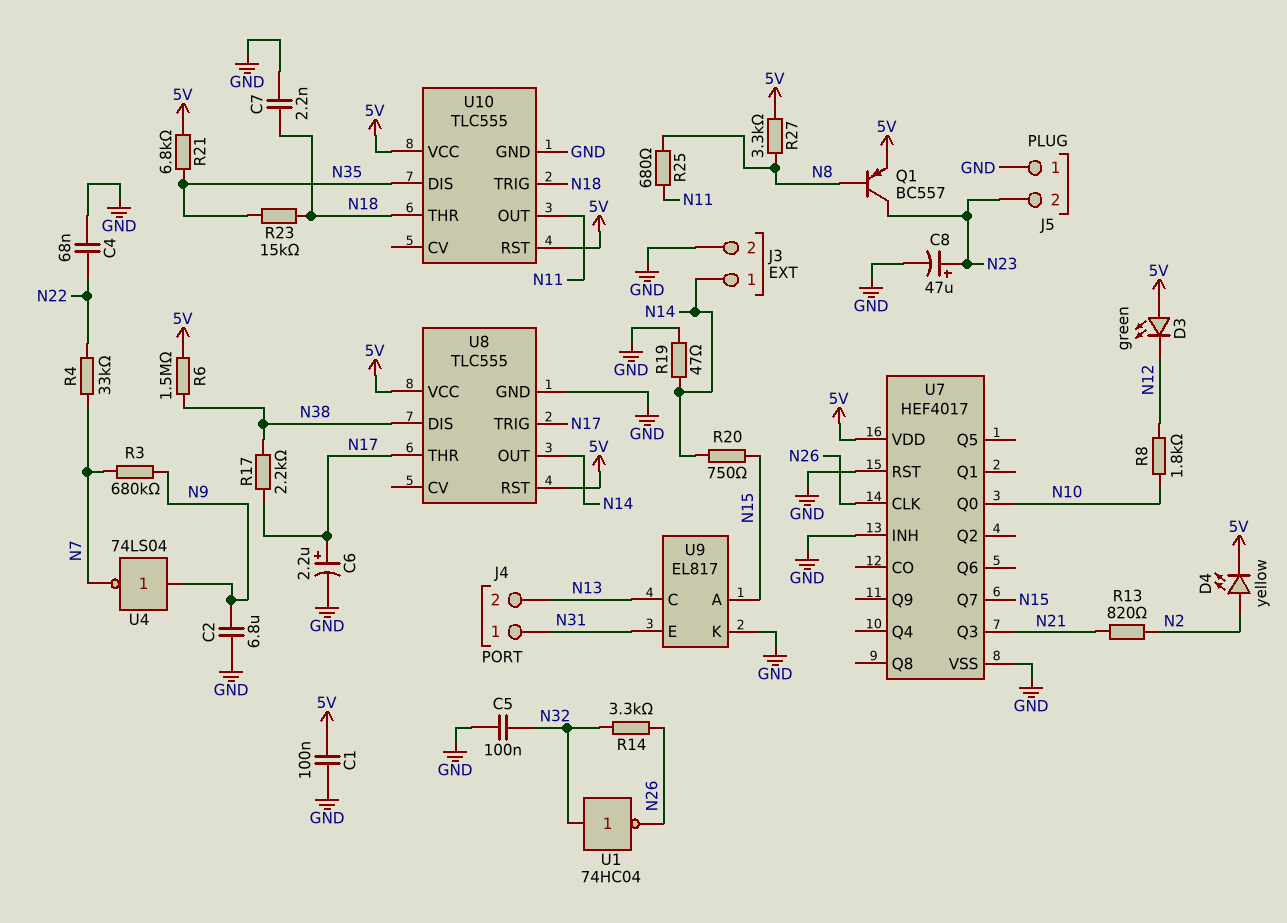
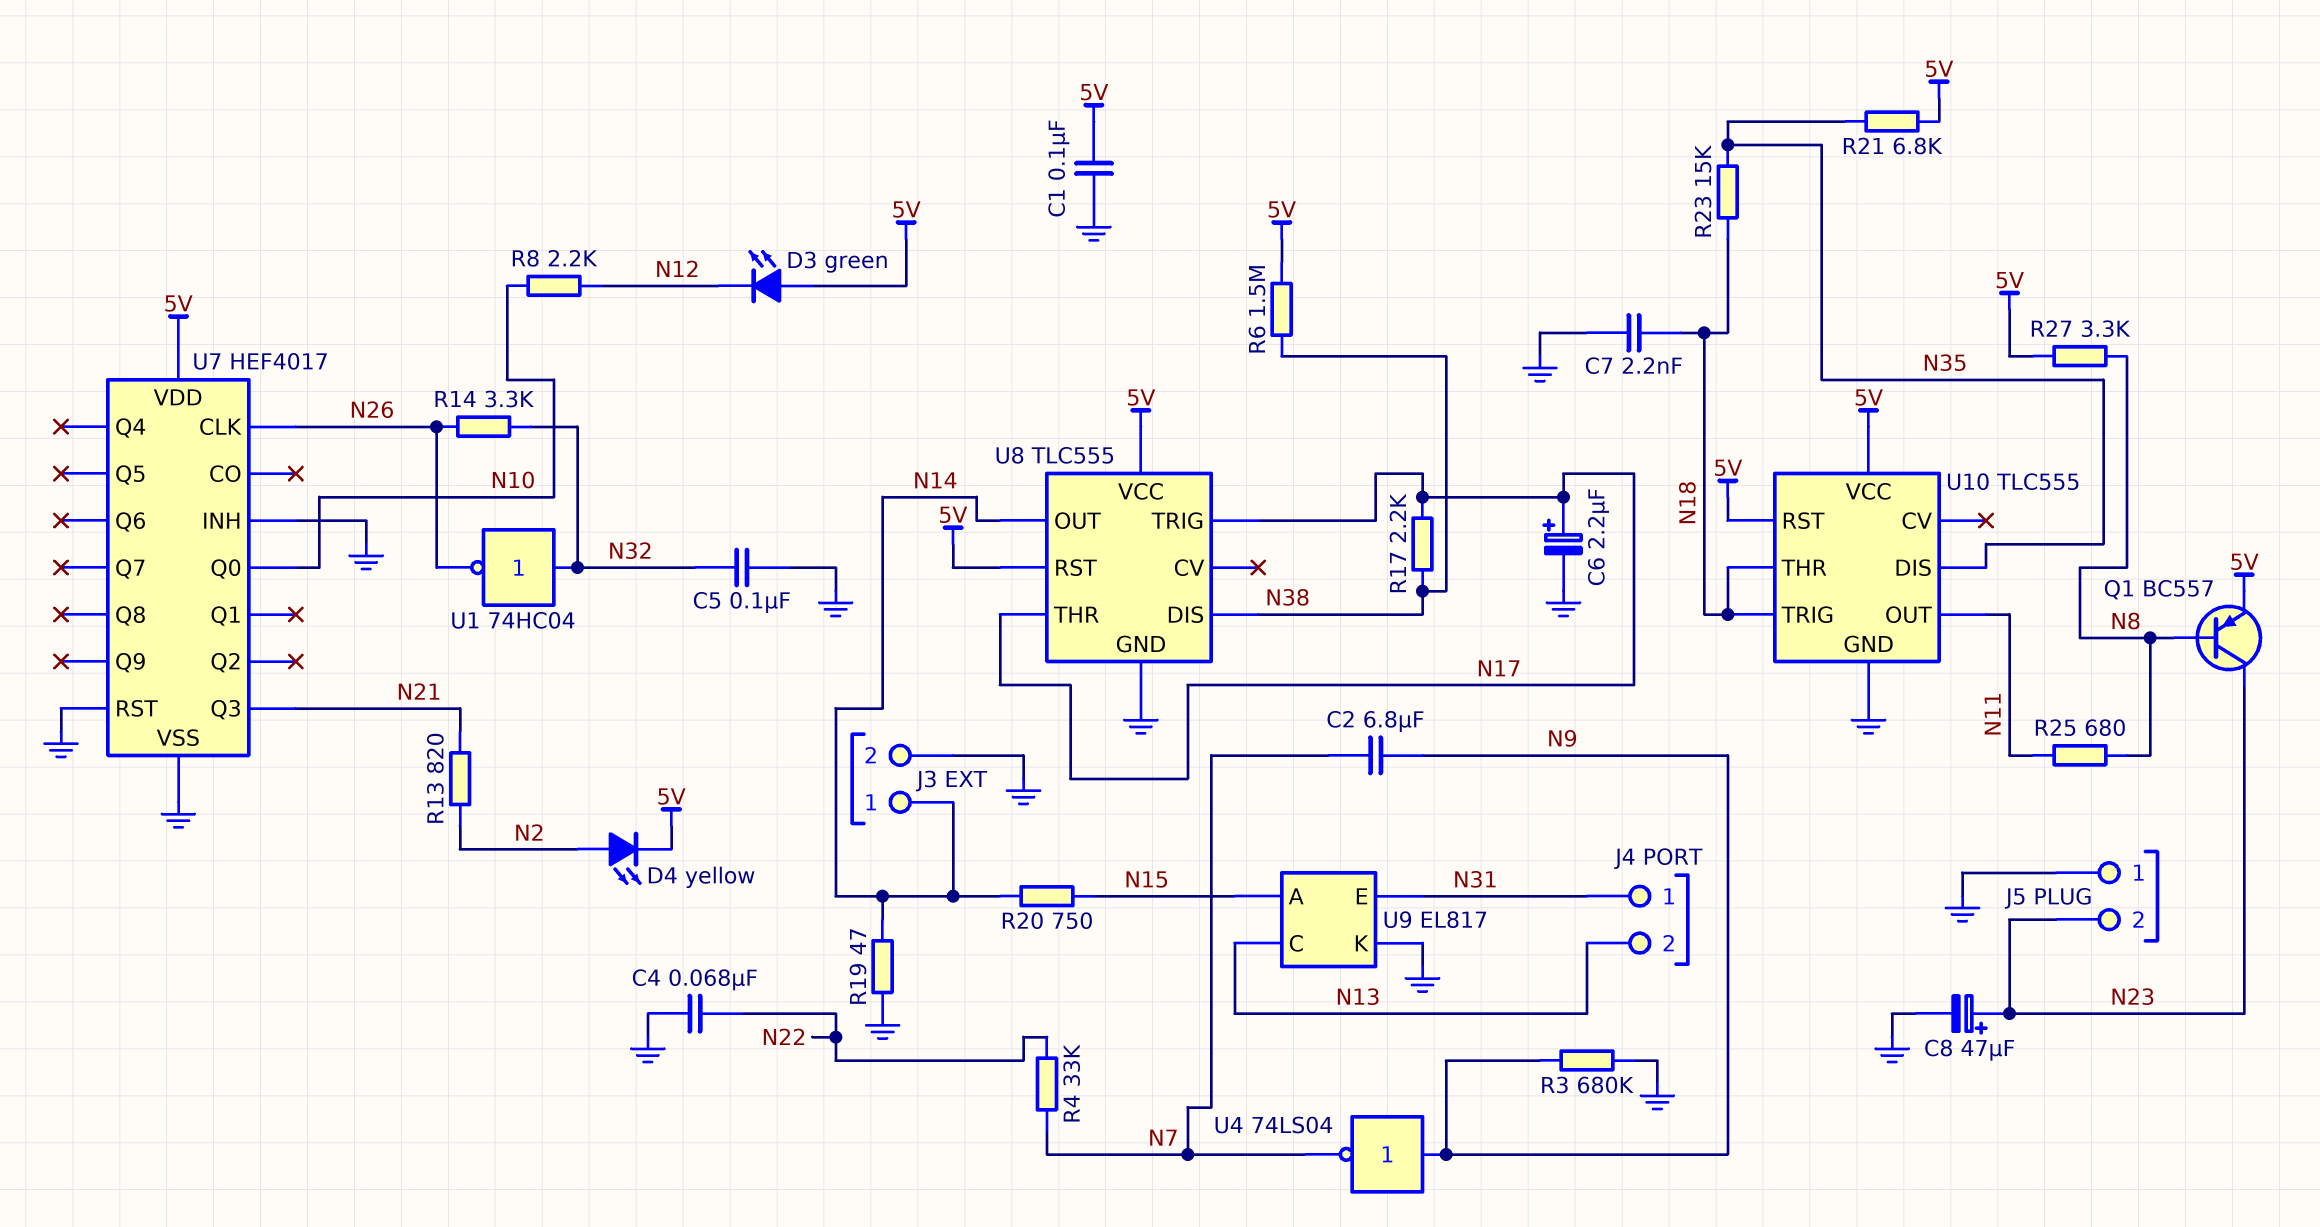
C2: 6.8uF (GND, N9) -> 6.8uF (N7, N9)
R3: 680k (N7, N9) -> 680k (GND, N9)
R8: 1.8k (N10, N12) -> 2.2k (N10, N12)
U7 pin Q7: N15 -> none

